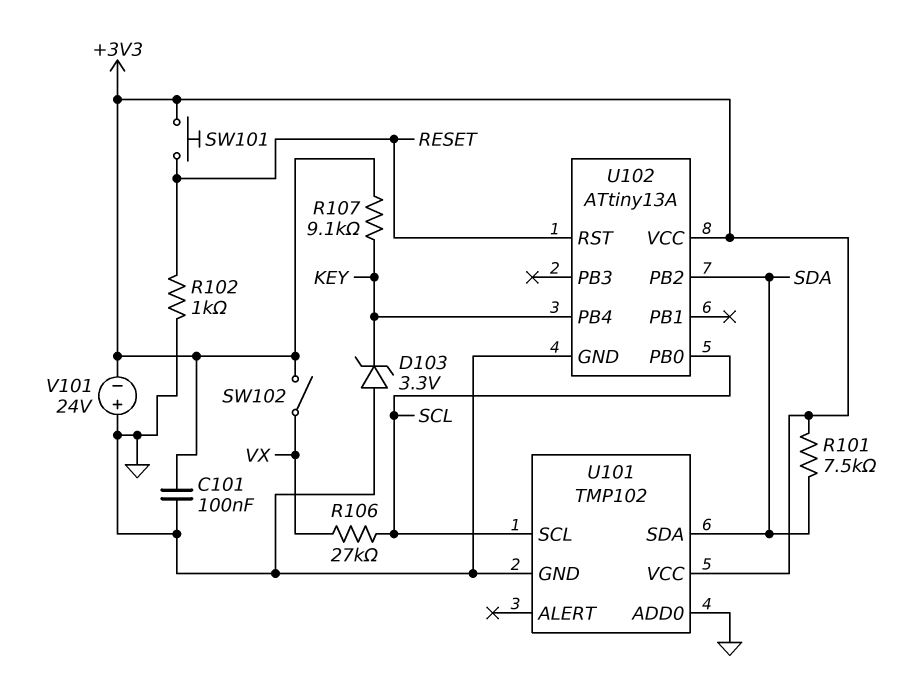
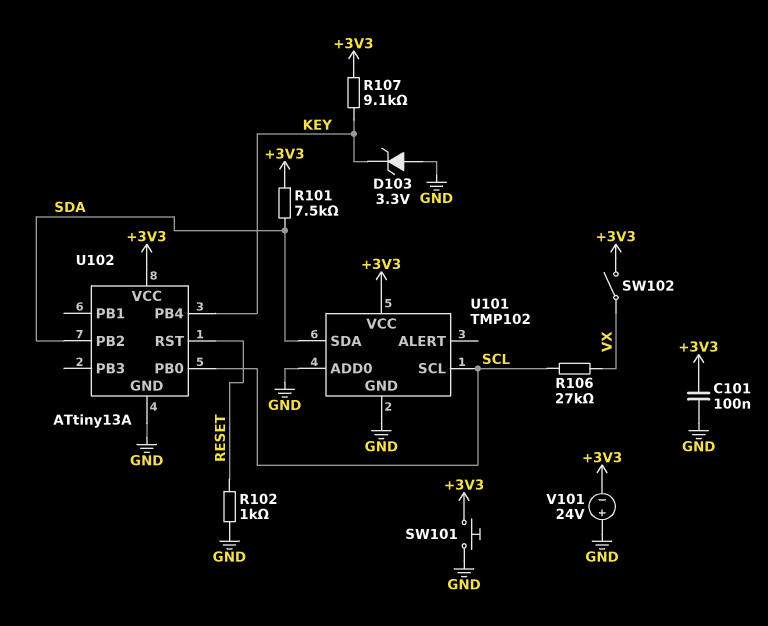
SW101: button (+3V3, RESET) -> button (+3V3, GND)

